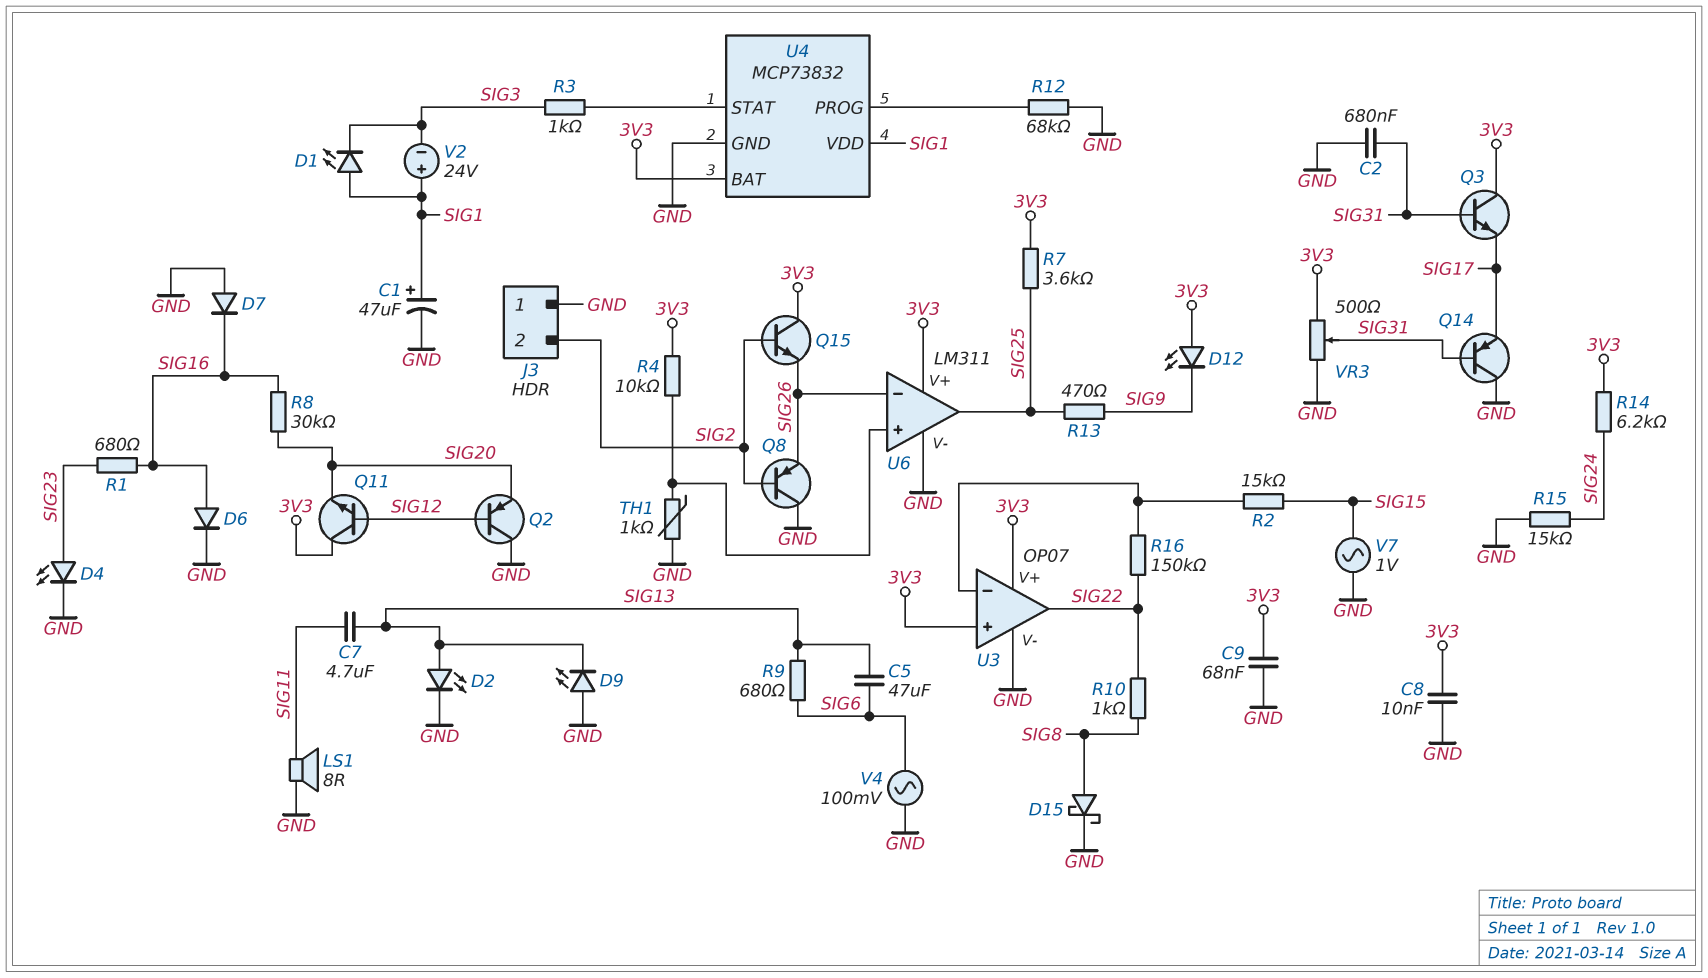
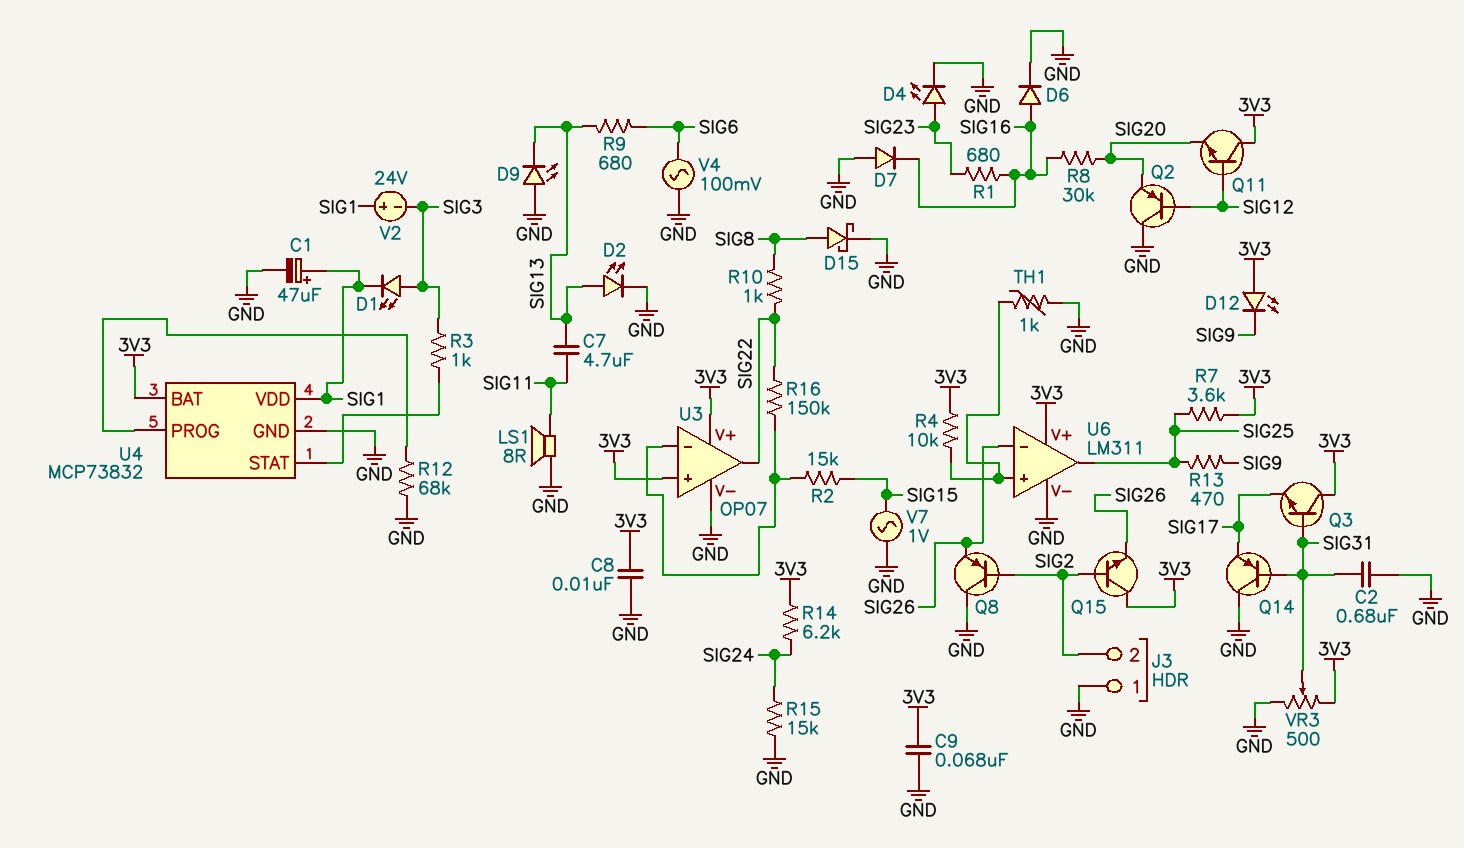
C5: 47uF (SIG6, SIG13) -> none
D1: LED (A SIG1, K SIG3) -> LED (A SIG3, K SIG1)

